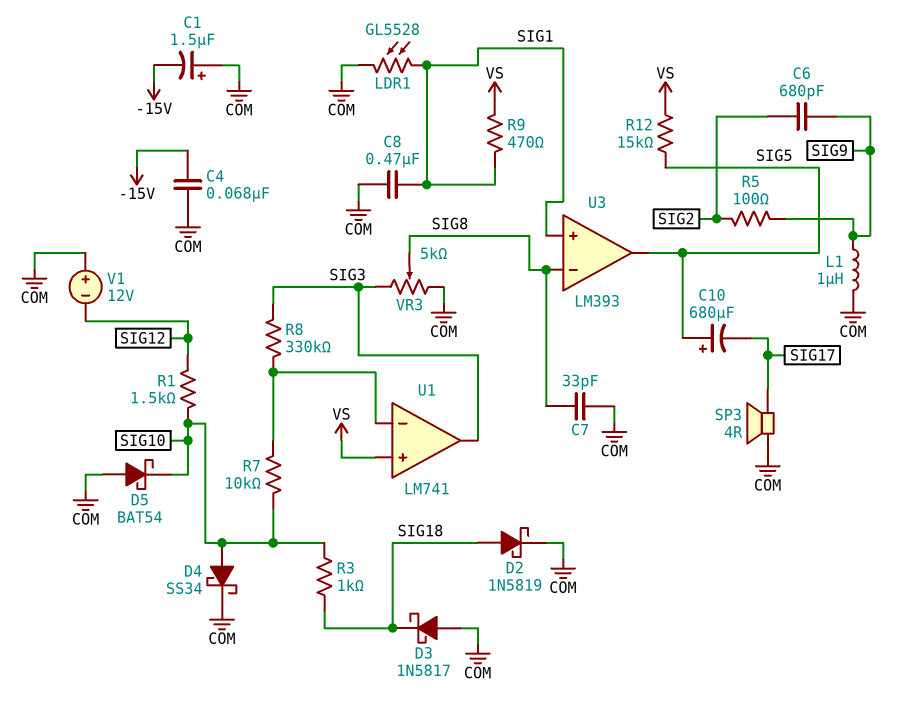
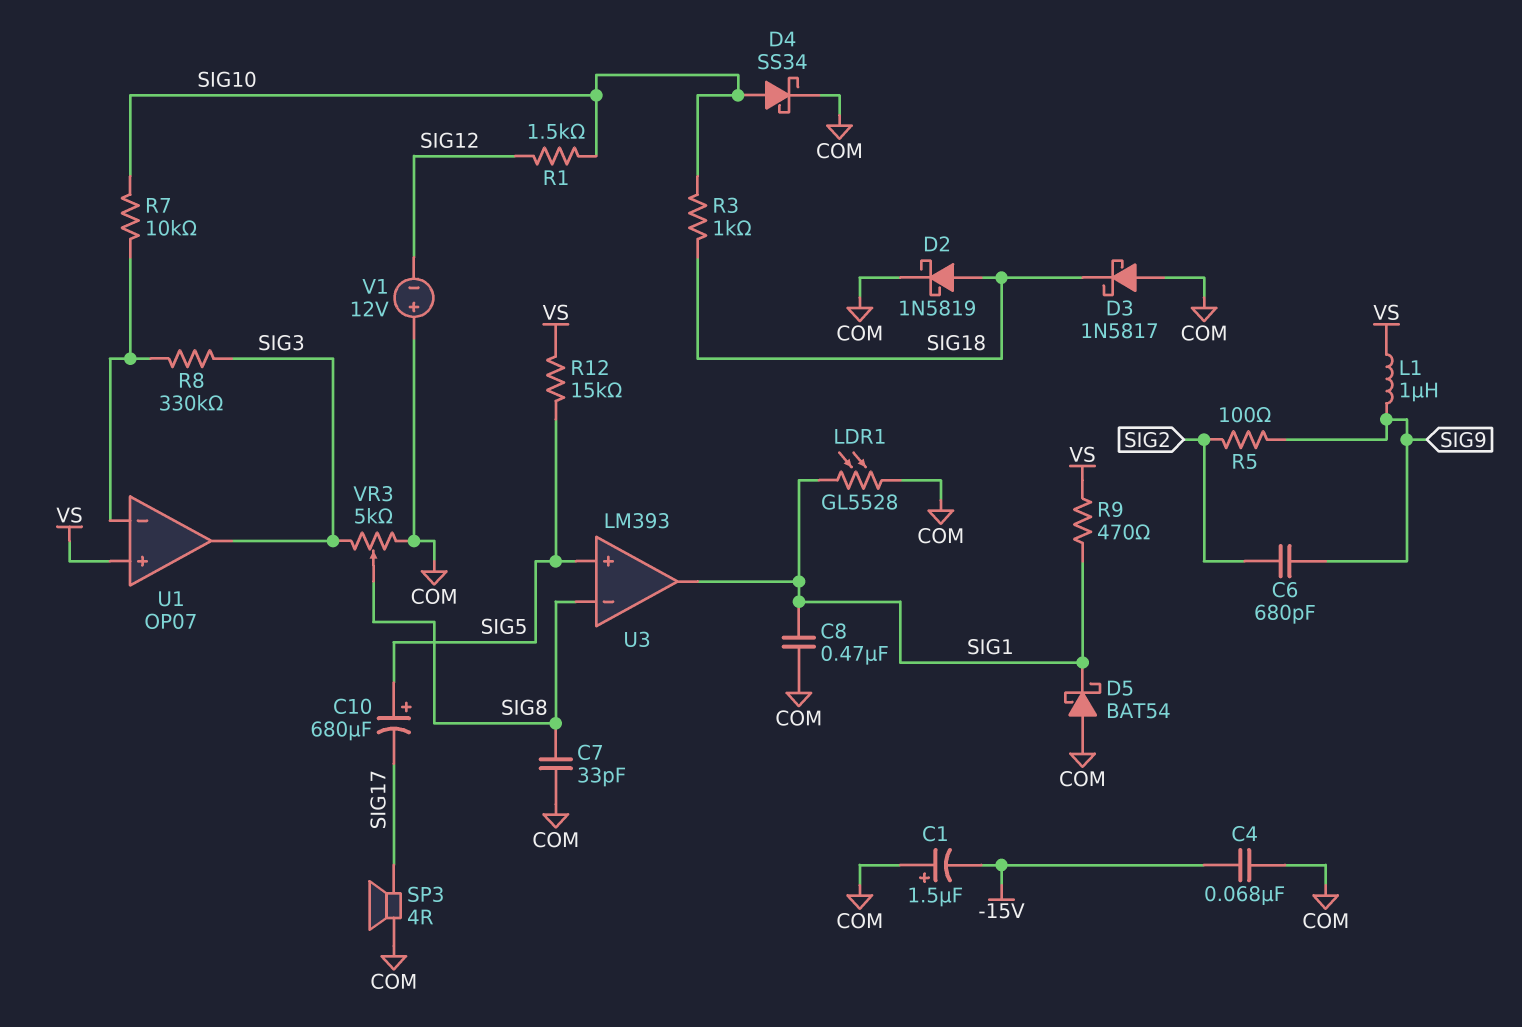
D5: schottky BAT54 (A COM, K SIG10) -> schottky BAT54 (A COM, K SIG1)
L1: 1uH (COM, SIG9) -> 1uH (SIG9, VS)
U1: LM741 -> OP07
U3 pin in+: SIG1 -> SIG5
U3 pin out: SIG5 -> SIG1

